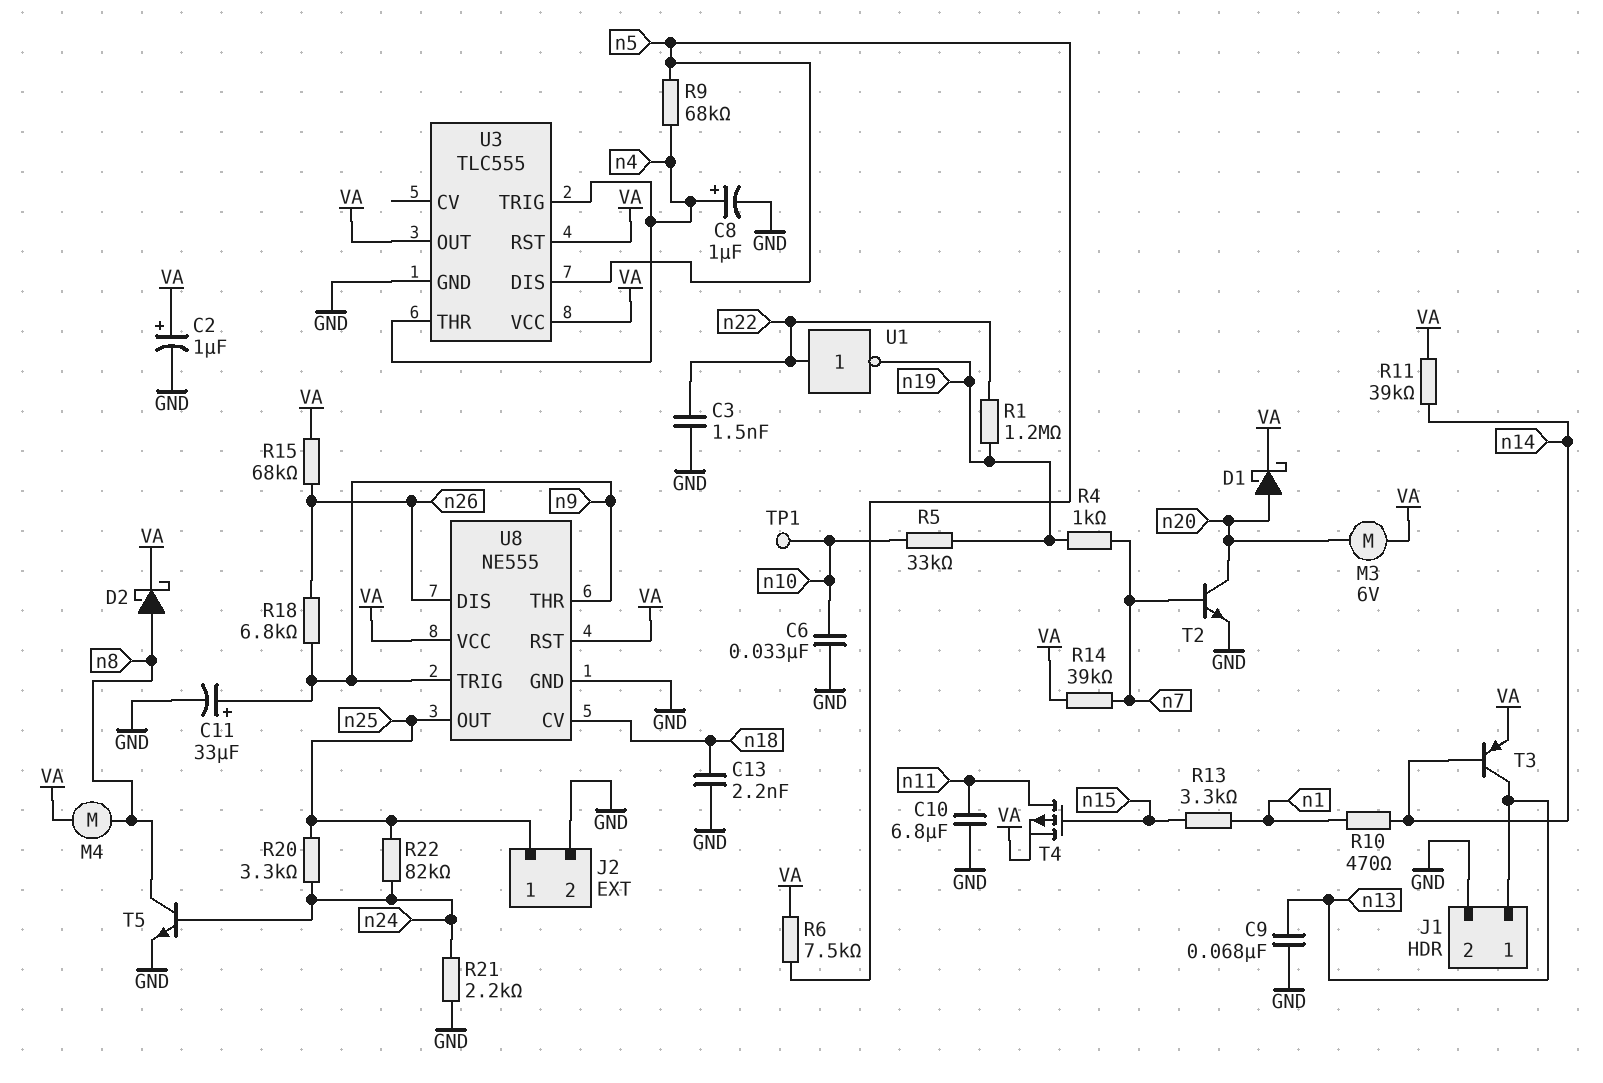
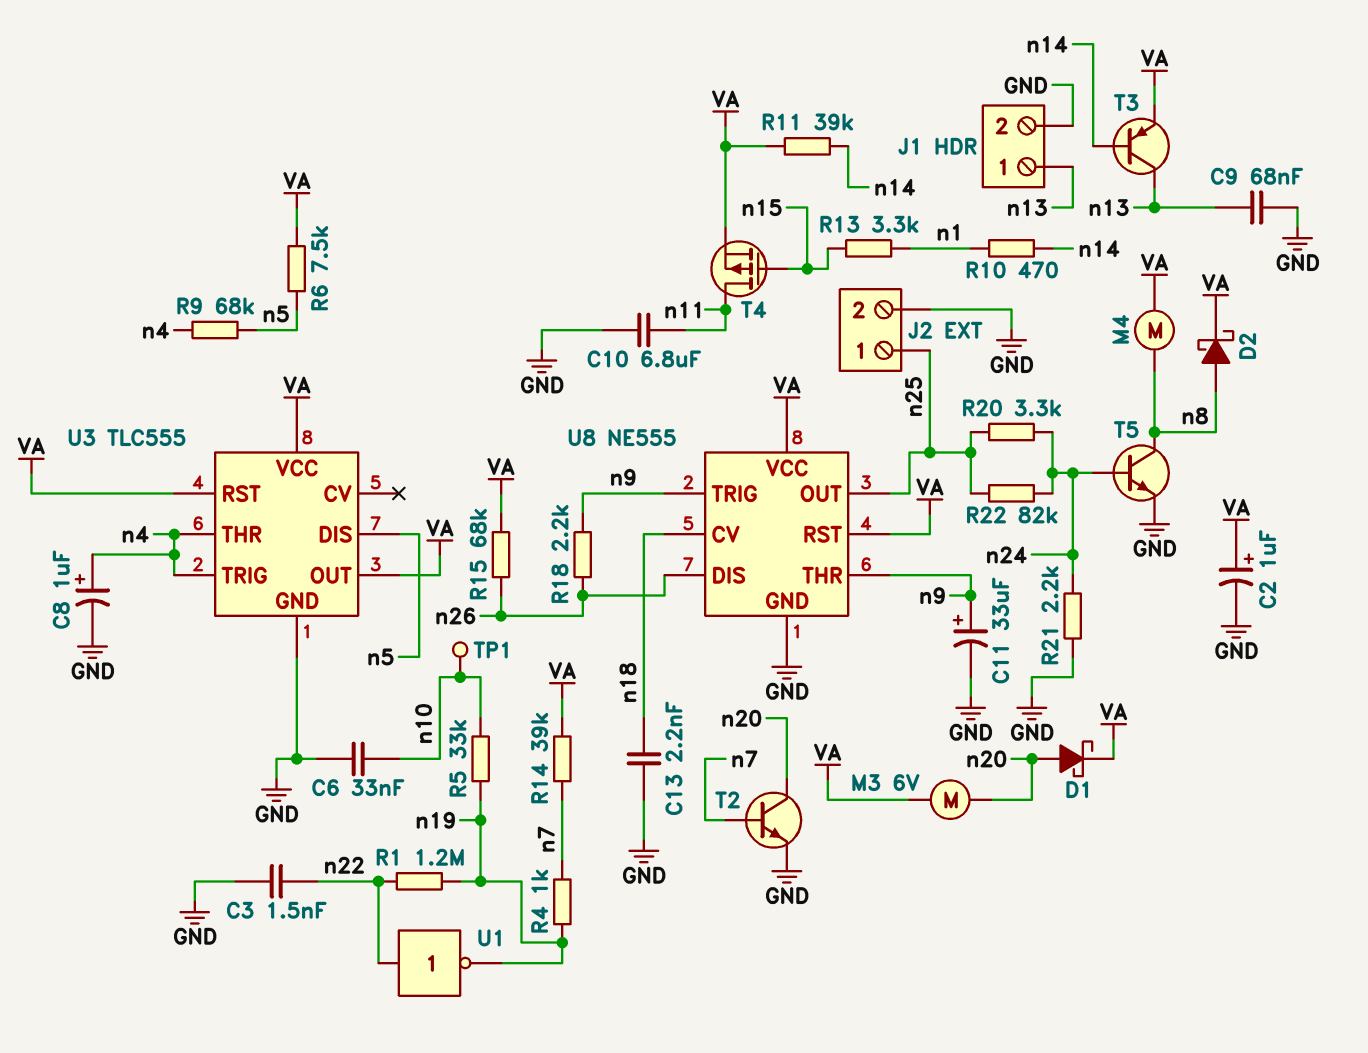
R18: 6.8k (n9, n26) -> 2.2k (n9, n26)

